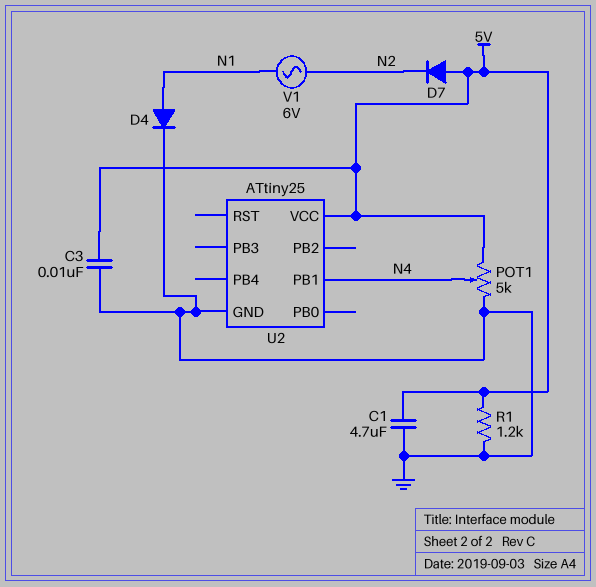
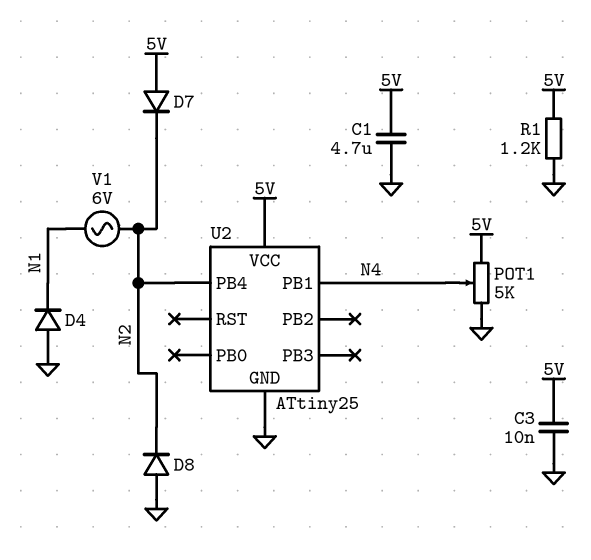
D4: diode (A N1, K GND) -> diode (A GND, K N1)
D8: none -> diode (A GND, K N2)
U2 pin PB4: none -> N2

